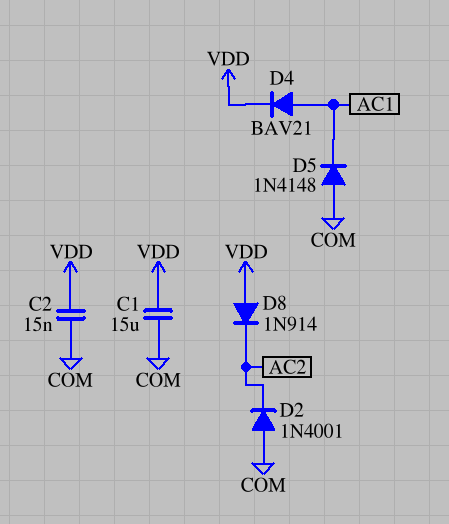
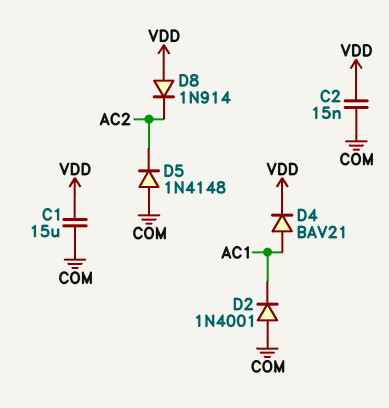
D2: diode 1N4001 (A COM, K AC2) -> diode 1N4001 (A COM, K AC1)
D5: diode 1N4148 (A COM, K AC1) -> diode 1N4148 (A COM, K AC2)

